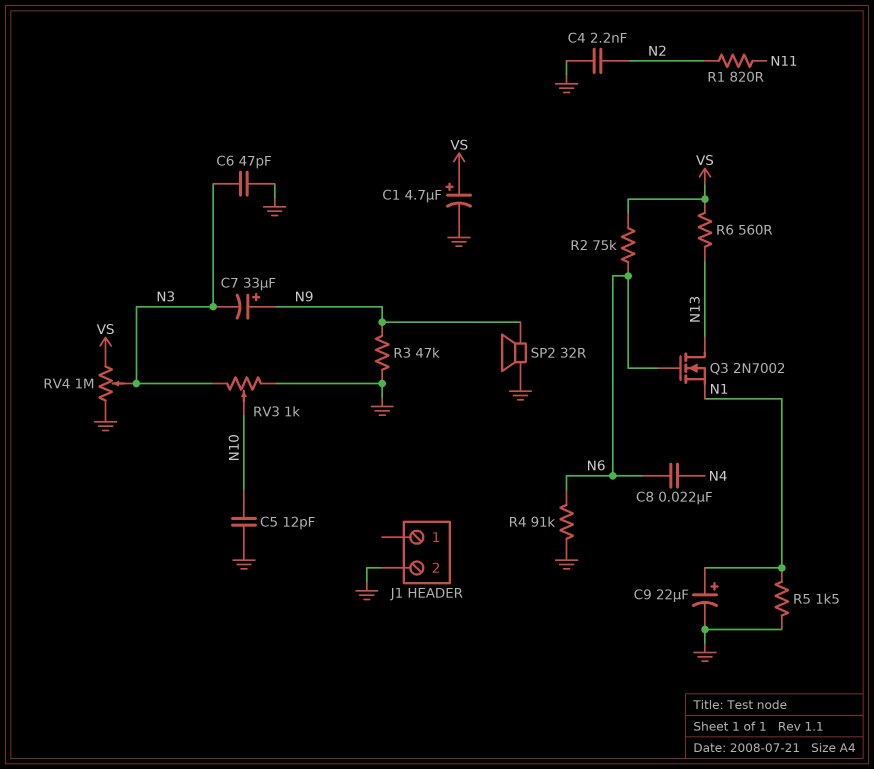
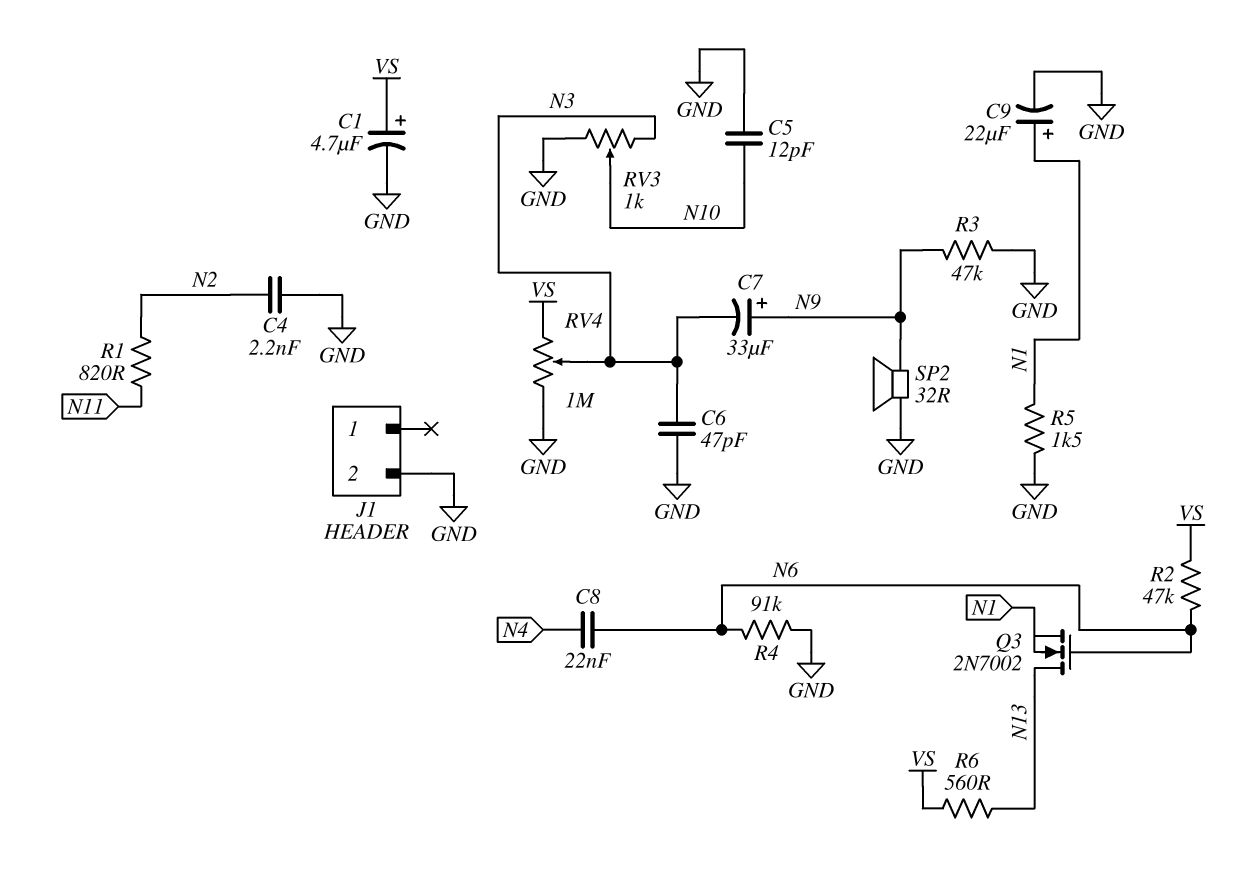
R2: 75k (N6, VS) -> 47k (N6, VS)

